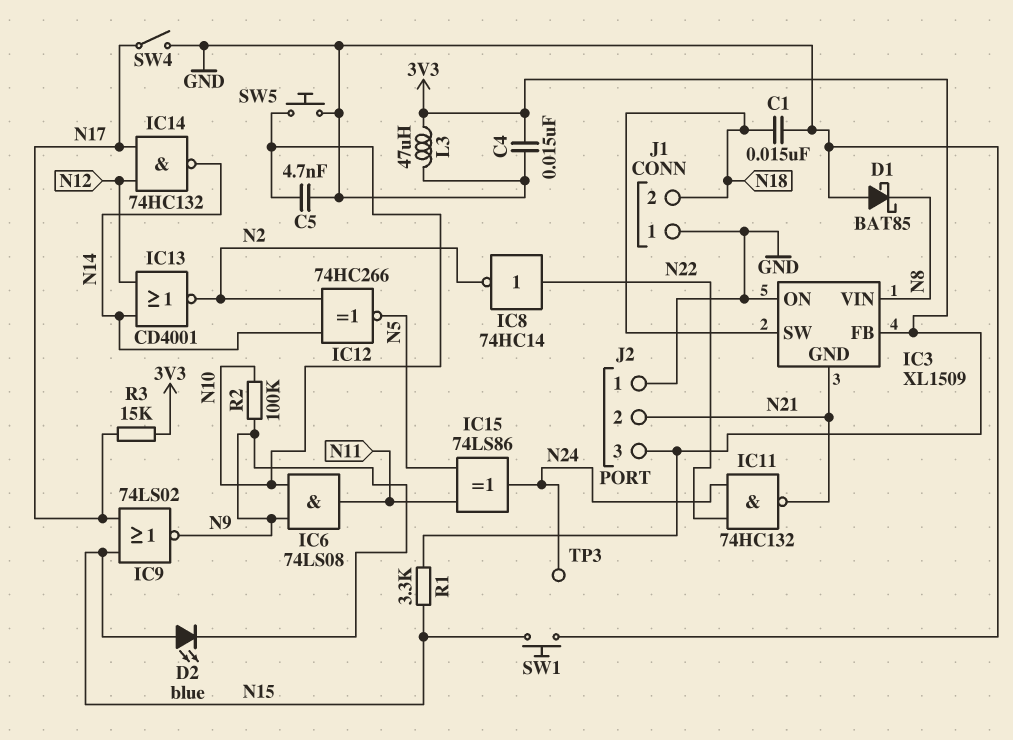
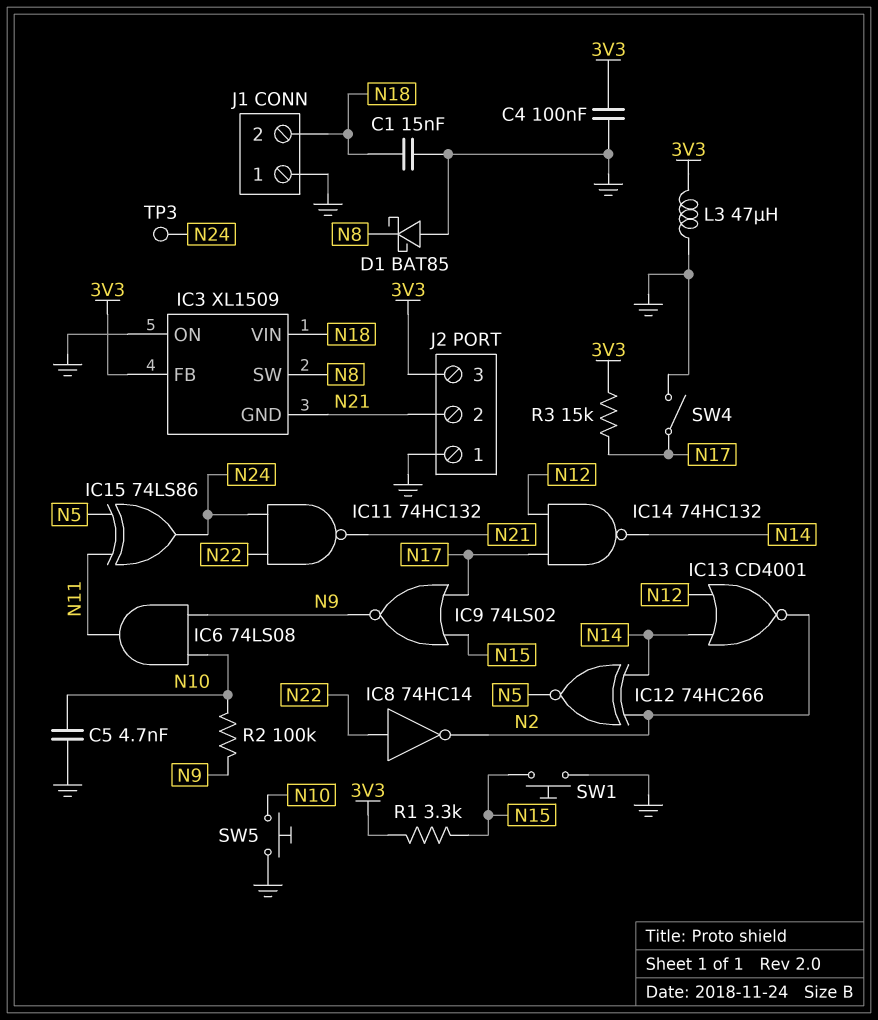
C4: 15nF (3V3, GND) -> 100nF (3V3, GND)
D2: LED blue (A N15, K N9) -> none
IC3 pin SW: N18 -> N8
IC3 pin VIN: N8 -> N18

